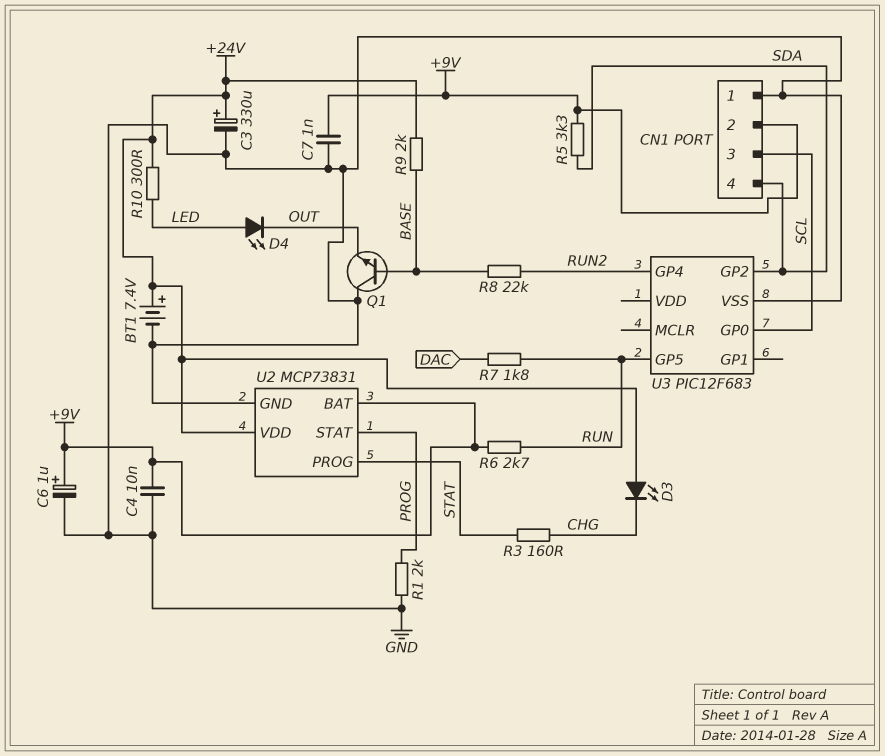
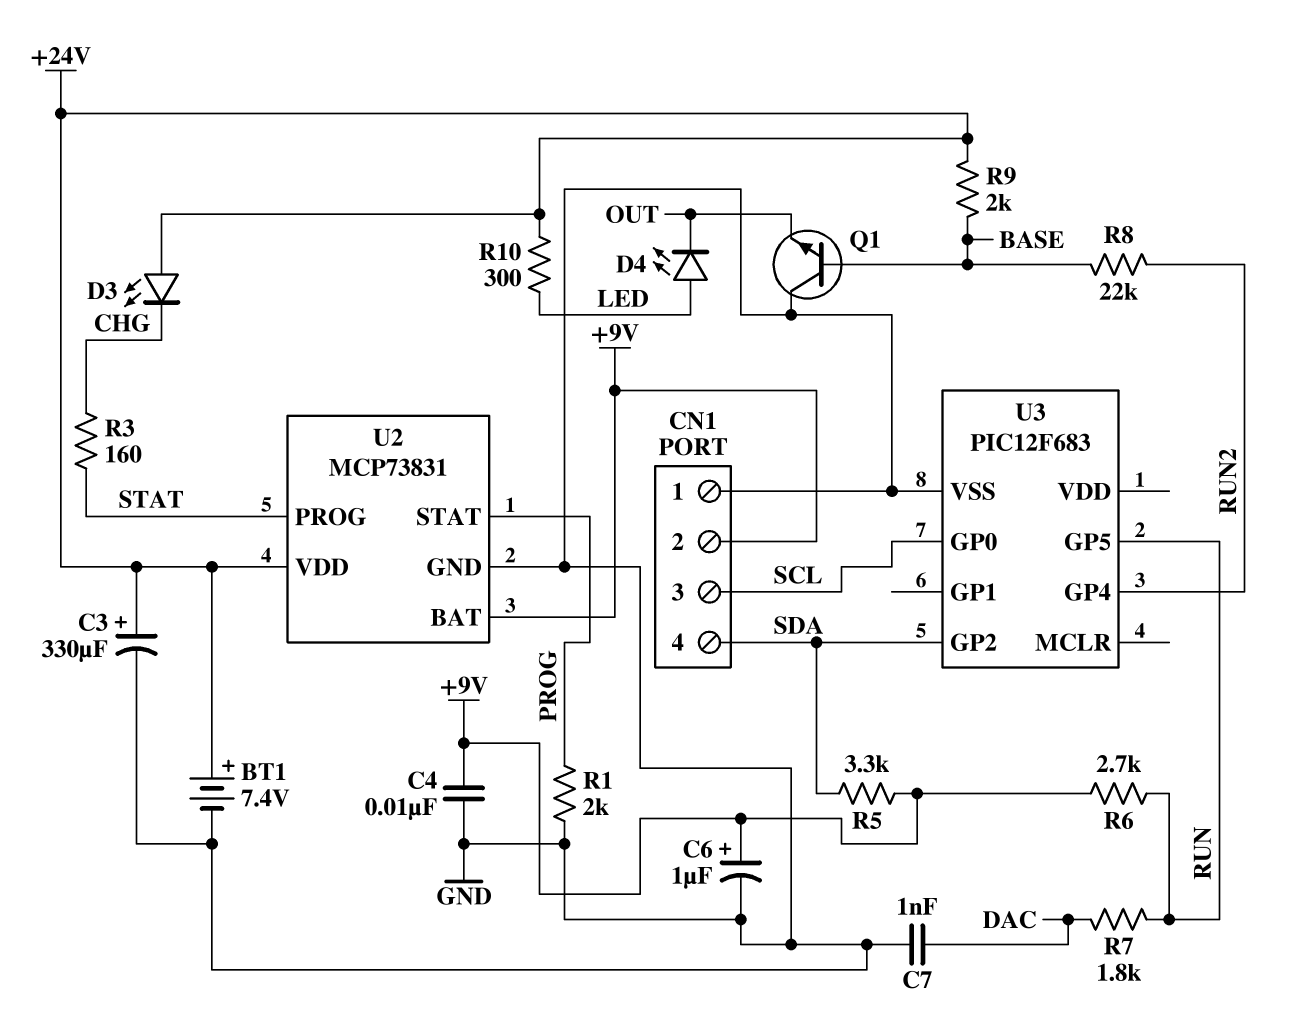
C7: 1nF (+9V, GND) -> 1nF (DAC, GND)

